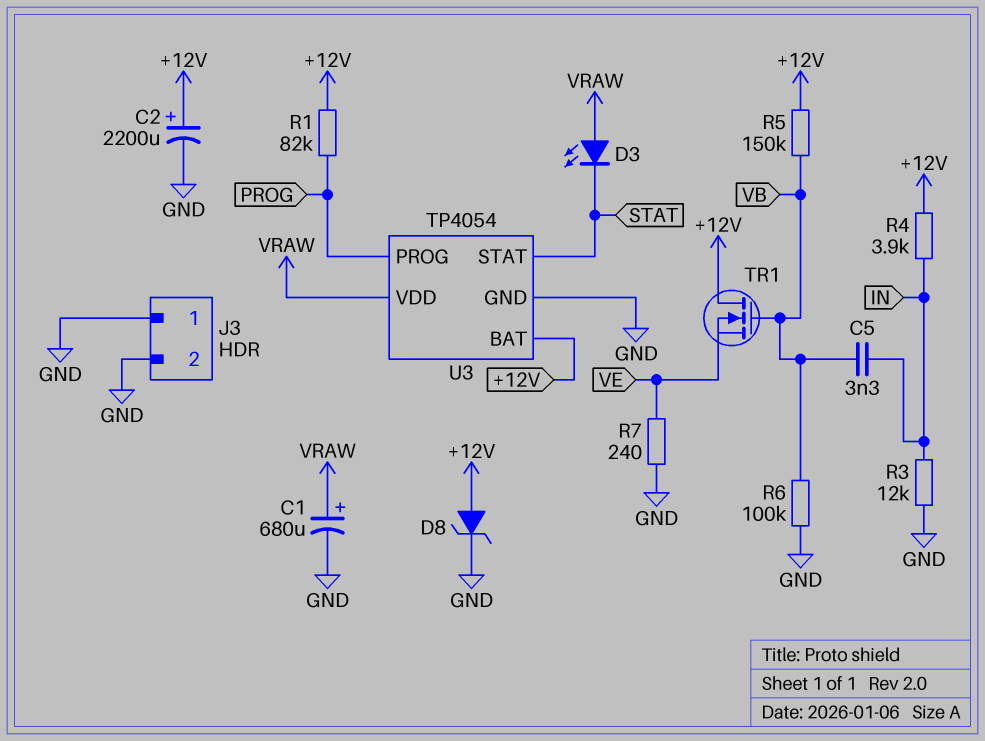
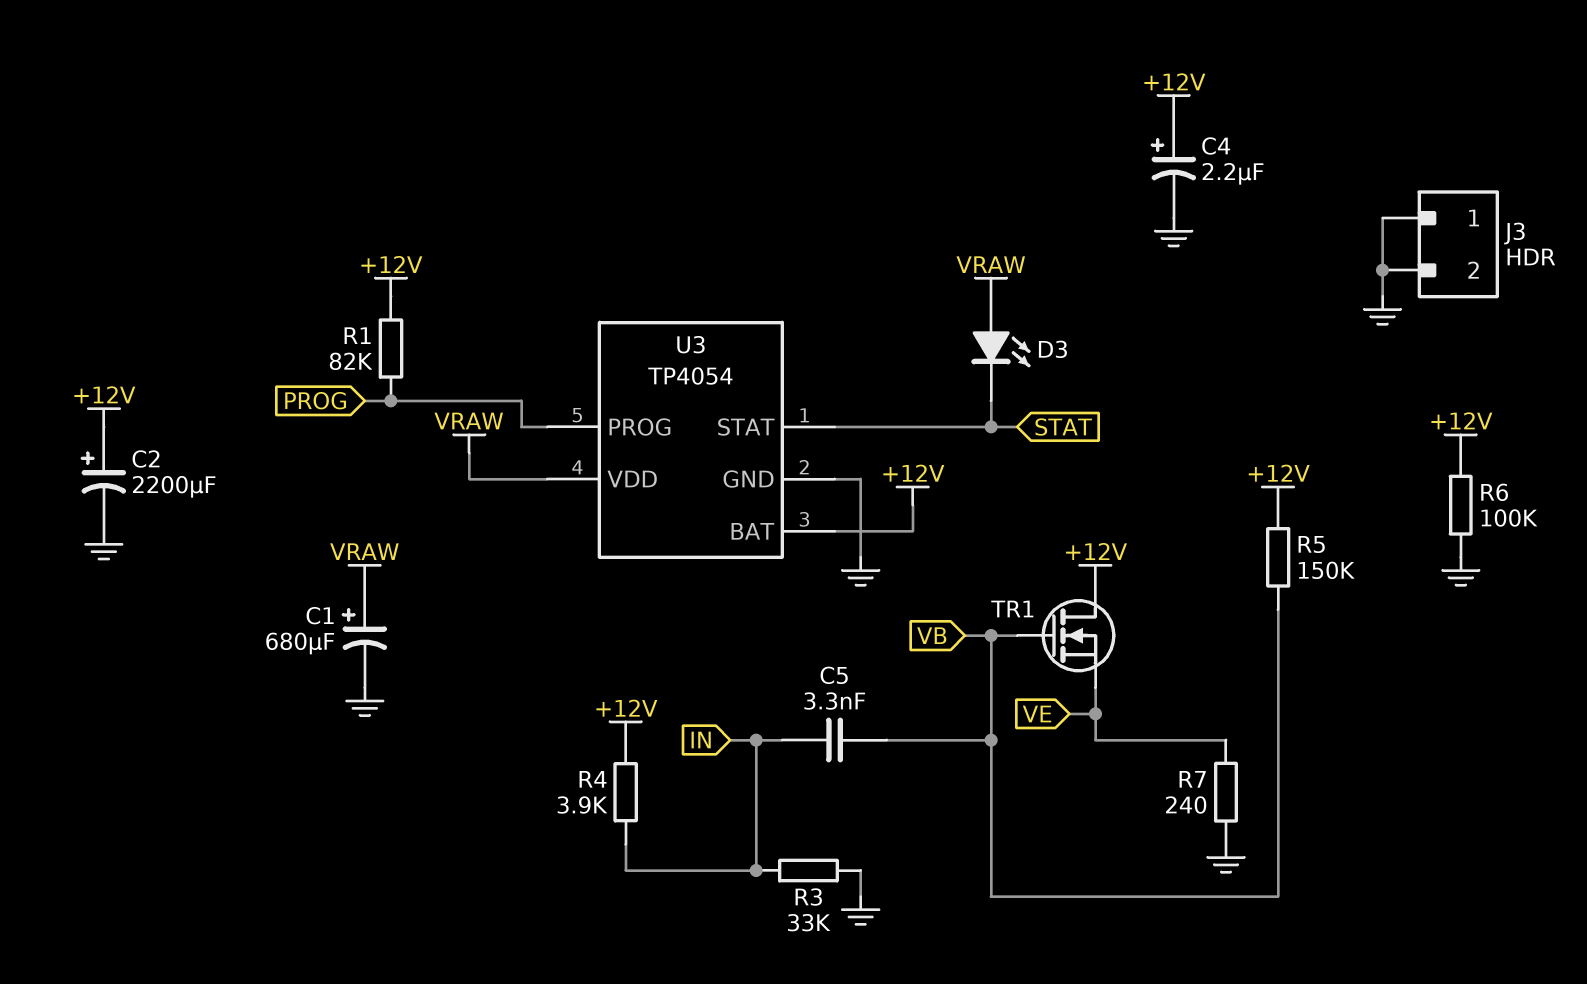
C4: none -> 2.2uF (plus +12V, minus GND)
D8: zener (A +12V, K GND) -> none
R3: 12k (GND, IN) -> 33k (GND, IN)
R6: 100k (GND, VB) -> 100k (+12V, GND)

